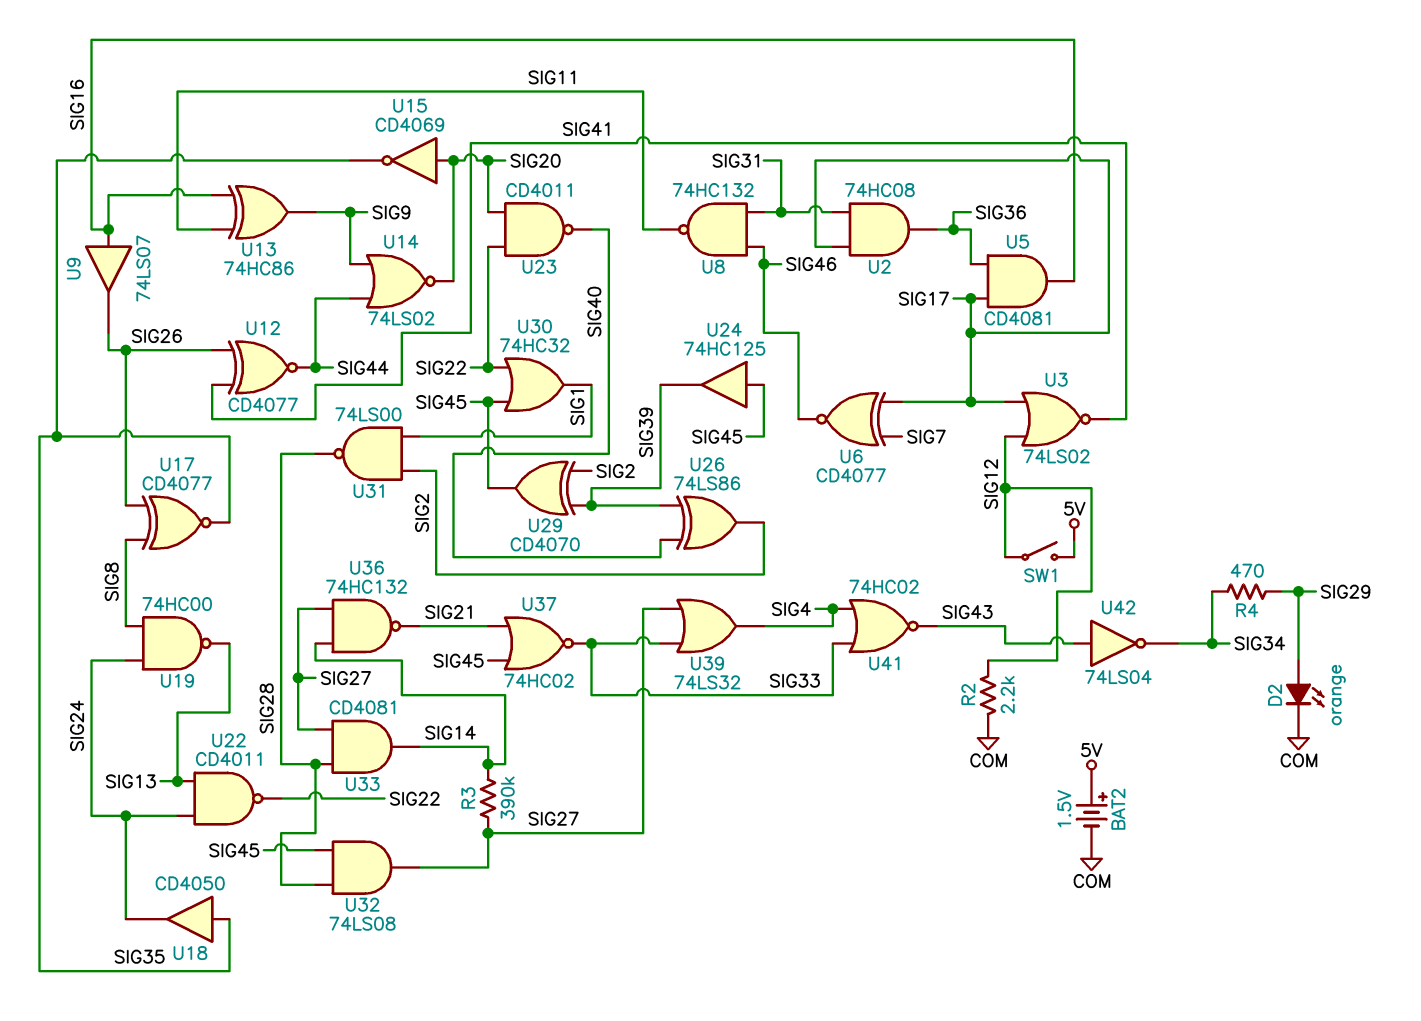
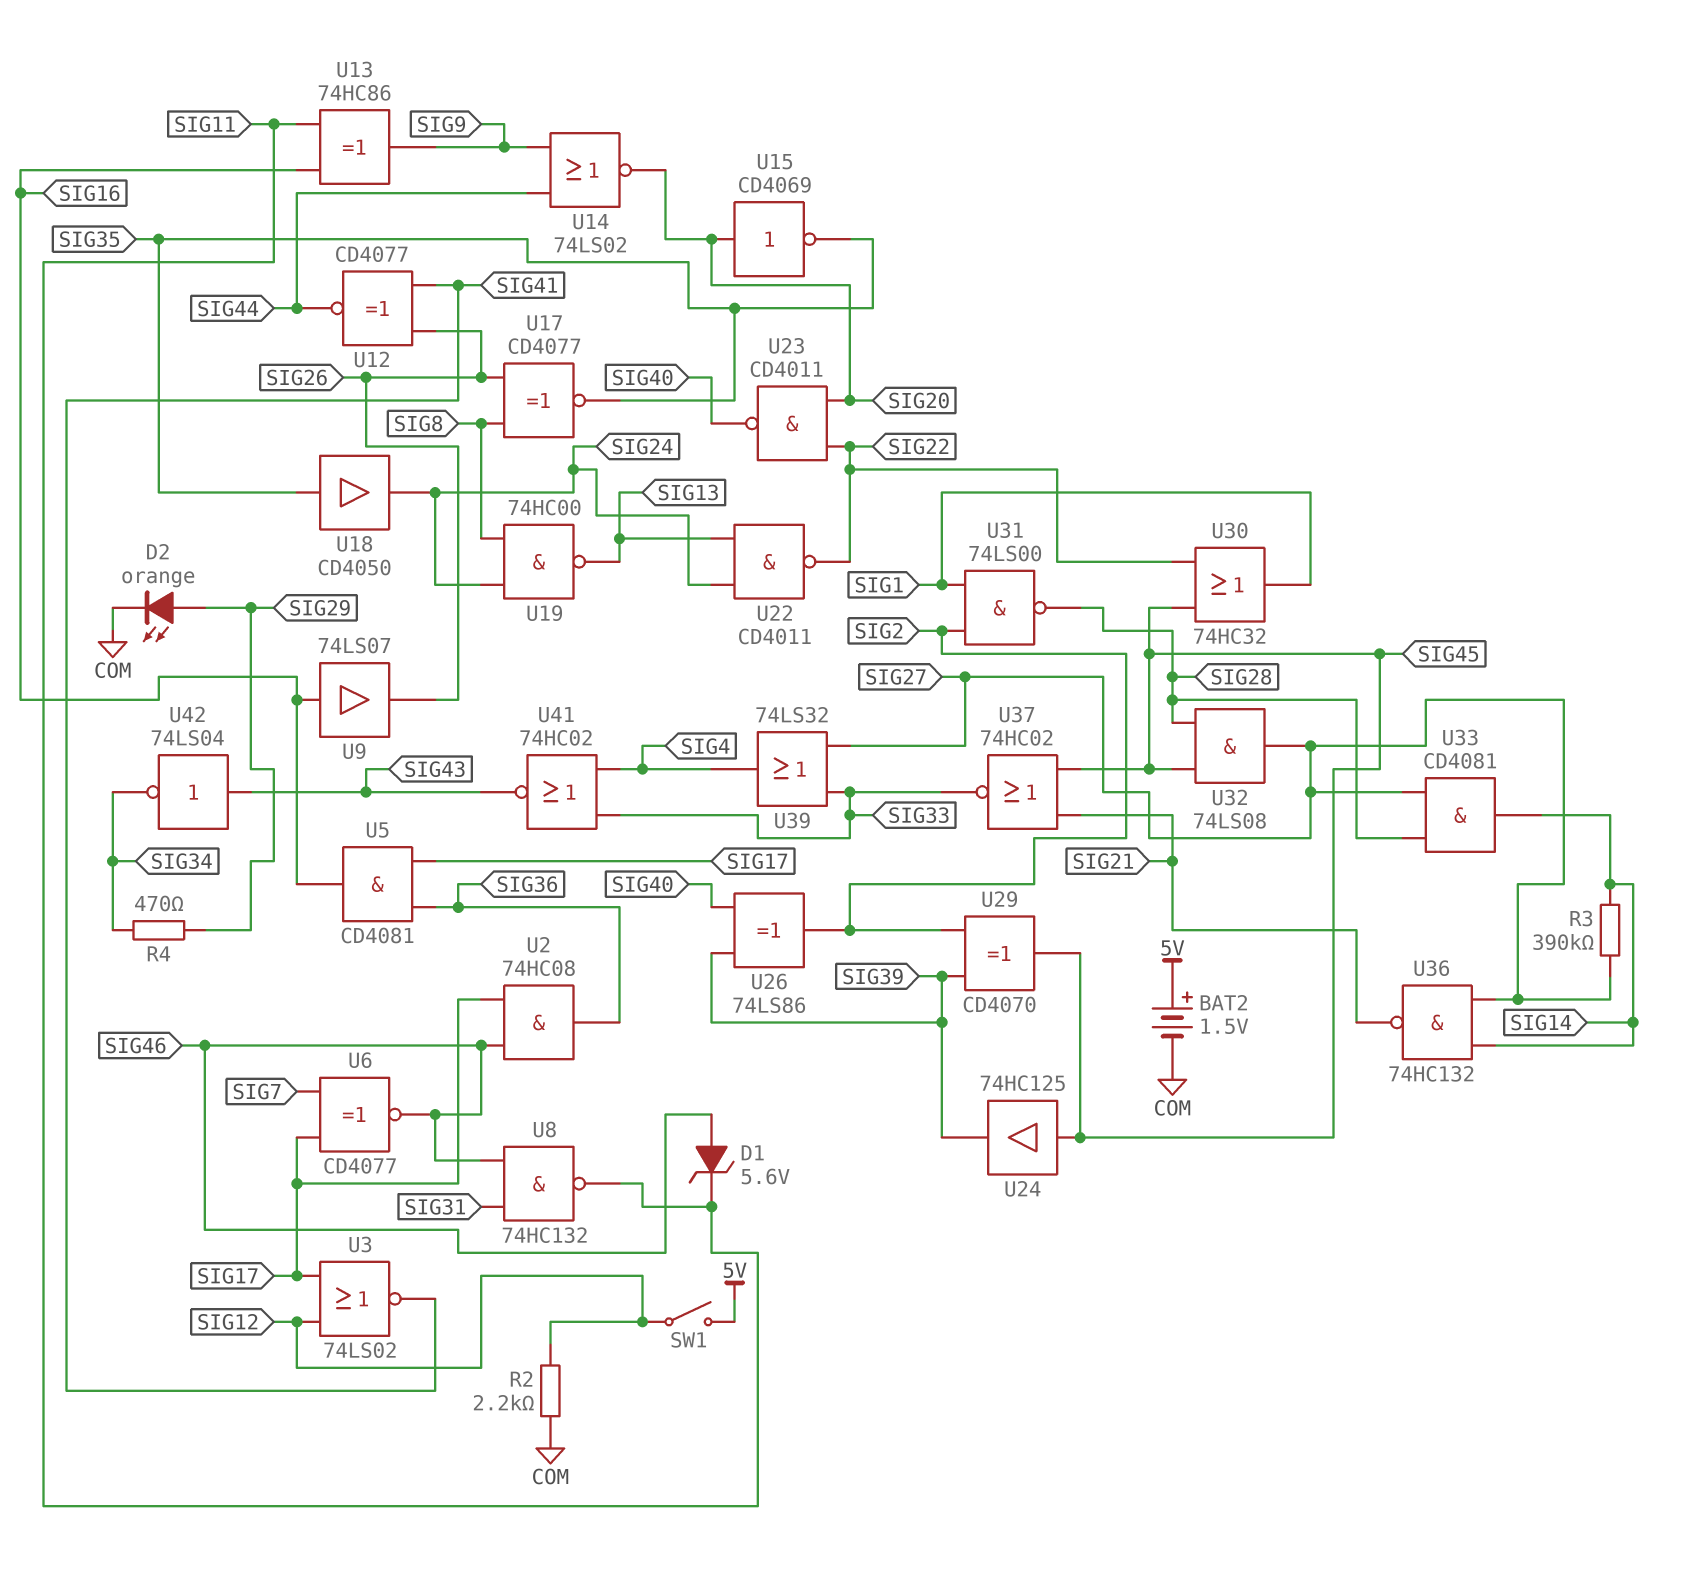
D1: none -> zener 5.6V (A SIG46, K SIG11)
U2: AND 74HC08 (in SIG17, in SIG31, out SIG36) -> AND 74HC08 (in SIG17, in SIG46, out SIG36)

